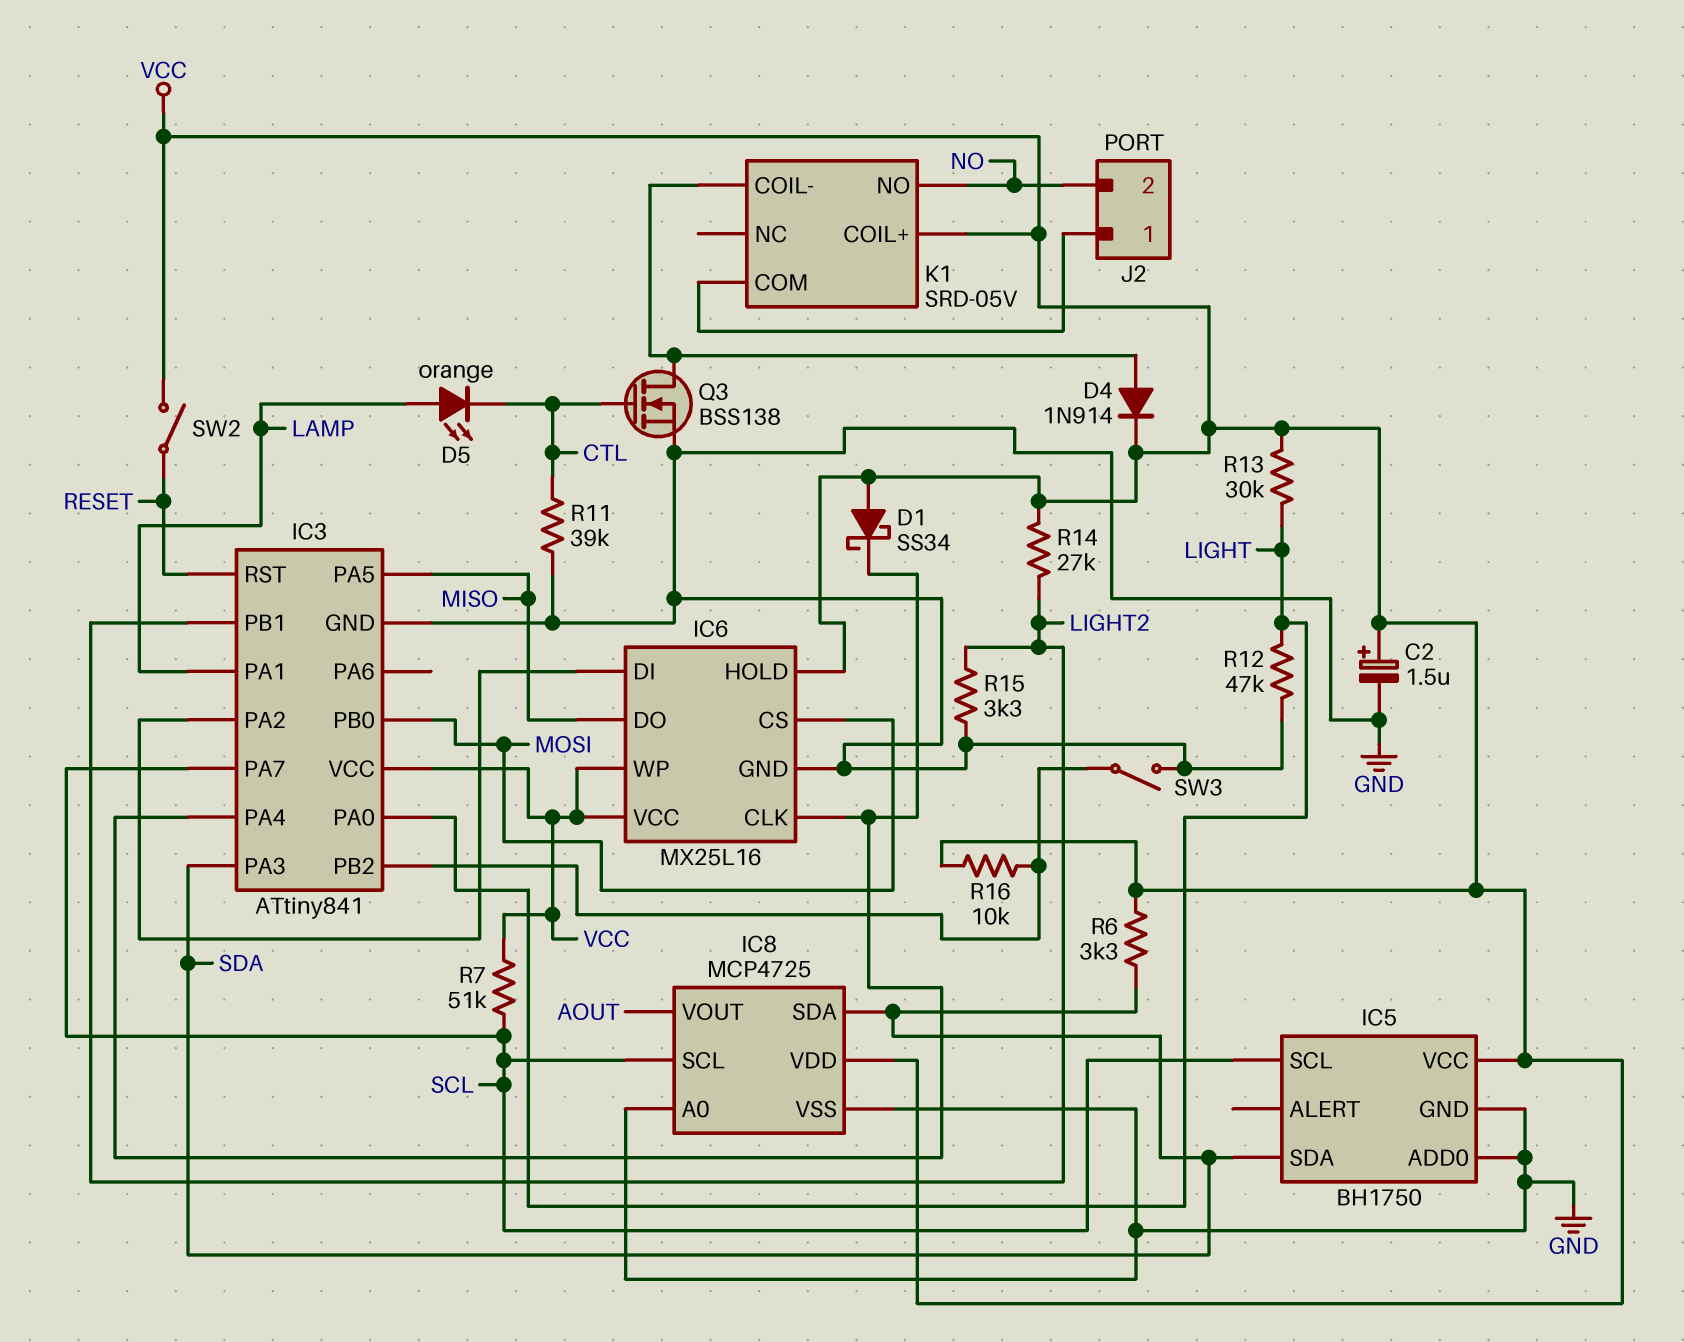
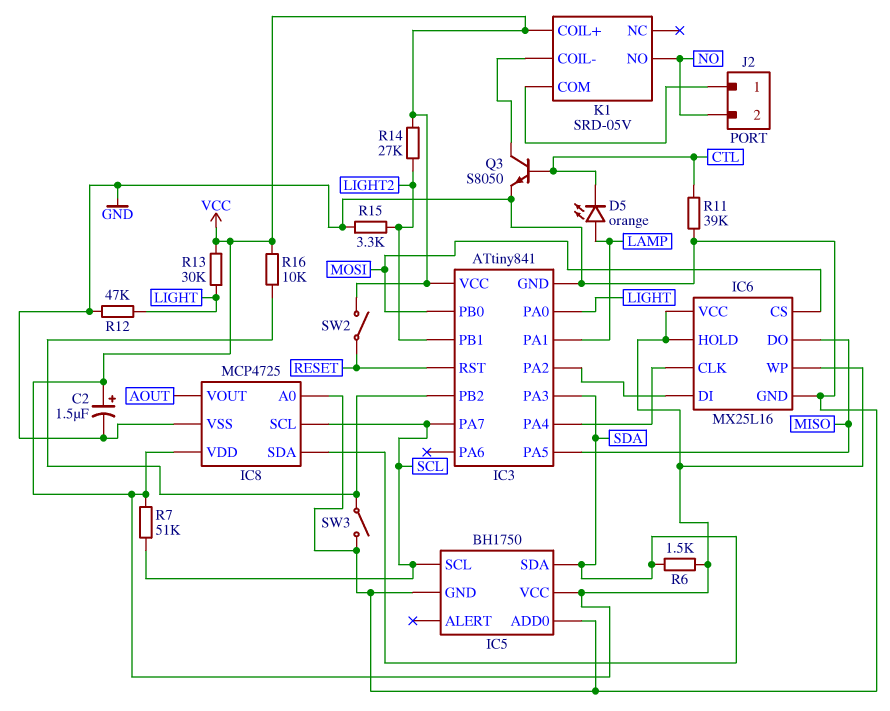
D1: schottky SS34 (A VCC, K IC3/PA4) -> none
D4: diode 1N914 (A K1/COIL-, K VCC) -> none
Q3: NMOS BSS138 (G CTL, D K1/COIL-, S GND) -> NPN S8050 (B CTL, C K1/COIL-, E GND)
R6: 3.3k (SDA, VCC) -> 1.5k (SDA, VCC)

